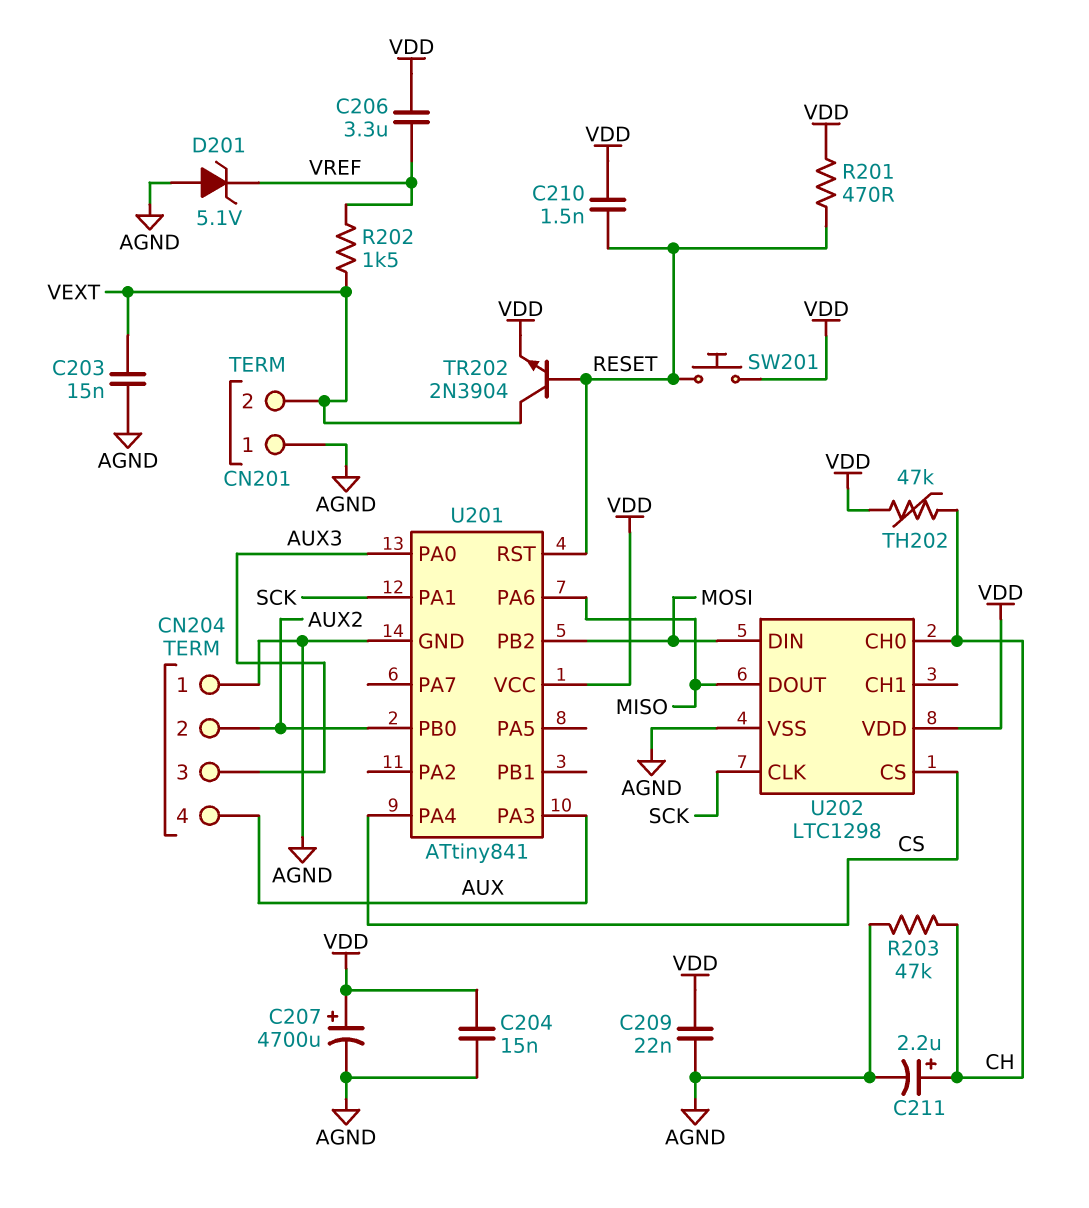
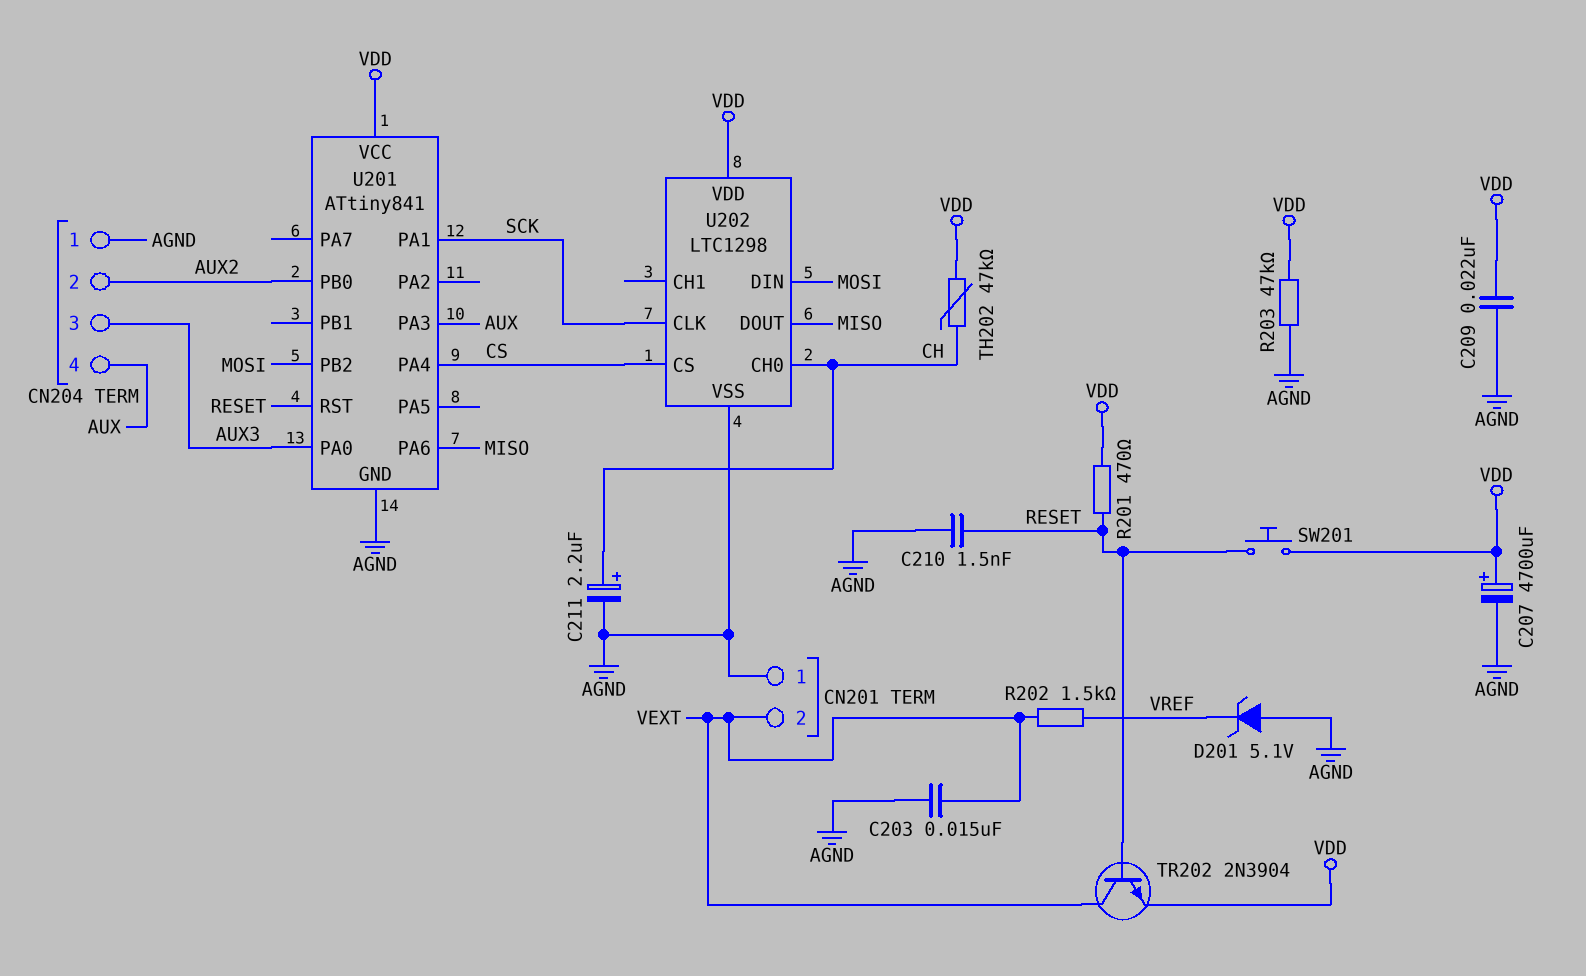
C204: 15nF (AGND, VDD) -> none
C206: 3.3uF (VDD, VREF) -> none
C210: 1.5nF (RESET, VDD) -> 1.5nF (AGND, RESET)
R203: 47k (AGND, CH) -> 47k (AGND, VDD)

